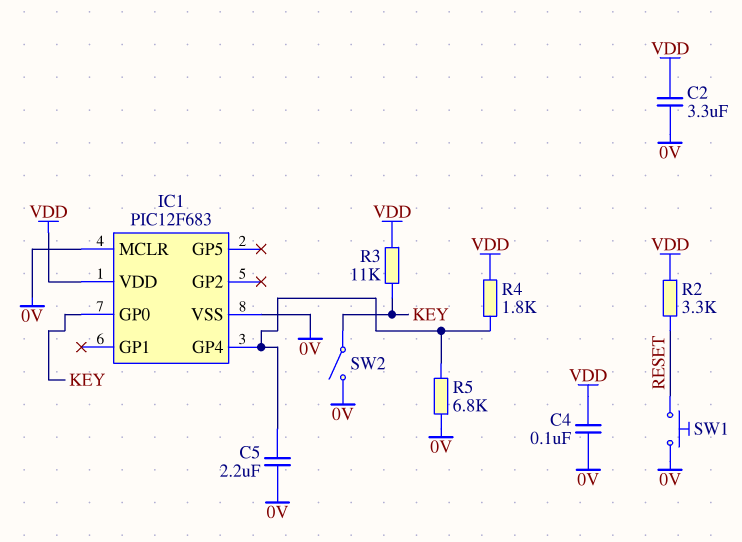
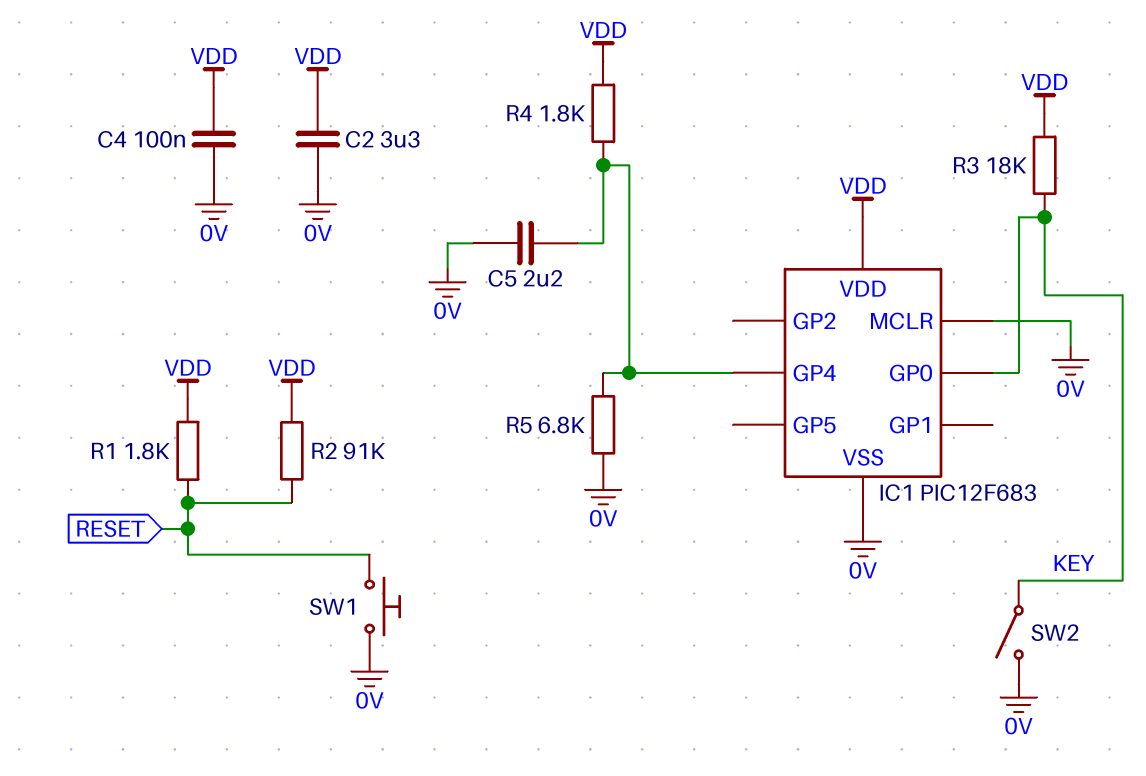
R1: none -> 1.8k (RESET, VDD)
R2: 3.3k (RESET, VDD) -> 91k (RESET, VDD)
R3: 11k (KEY, VDD) -> 18k (KEY, VDD)

